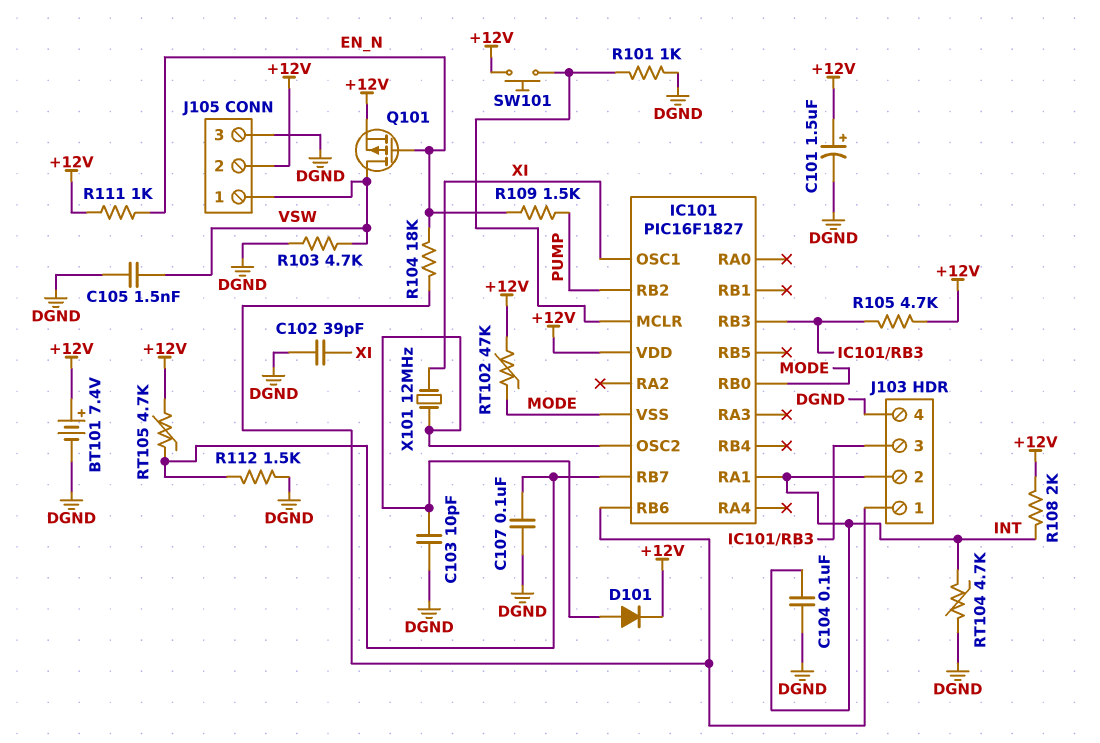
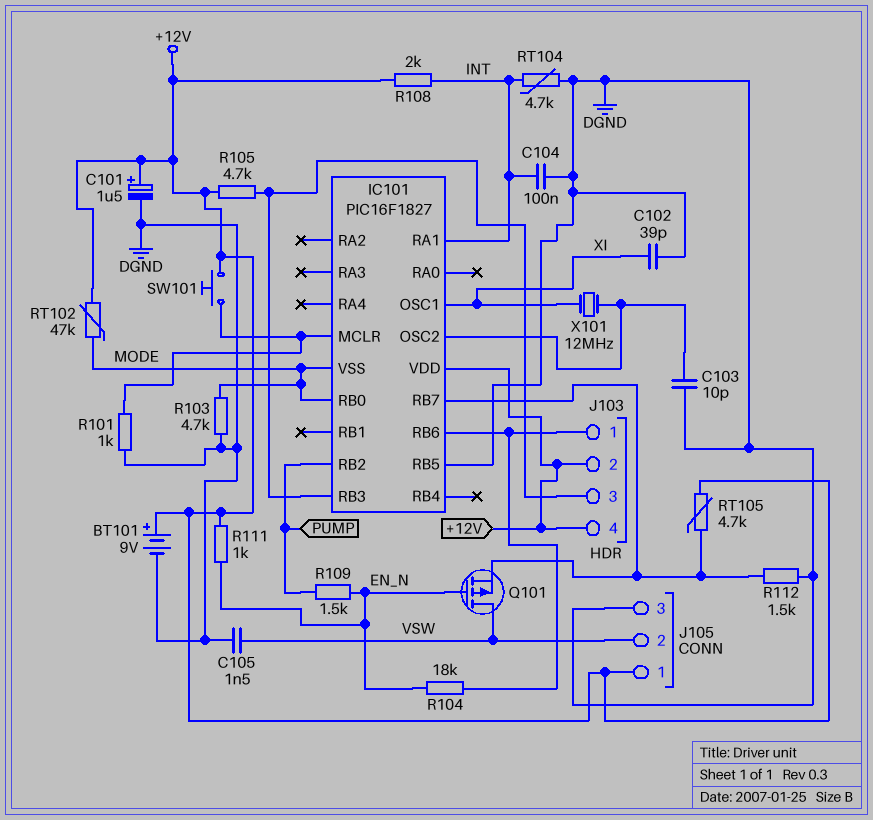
BT101: 7.4V (plus +12V, minus DGND) -> 9V (plus +12V, minus DGND)
C107: 100nF (DGND, IC101/RB7) -> none
D101: diode (A IC101/OSC2, K +12V) -> none
IC101 pin RB5: none -> DGND
J103 pin 2: INT -> +12V
J103 pin 4: DGND -> +12V
J105 pin 1: VSW -> +12V
J105 pin 2: +12V -> VSW
Q101: PMOS (G EN_N, D VSW, S +12V) -> PMOS (G EN_N, D VSW, S IC101/RB7)
R103: 4.7k (DGND, VSW) -> 4.7k (DGND, MODE)

